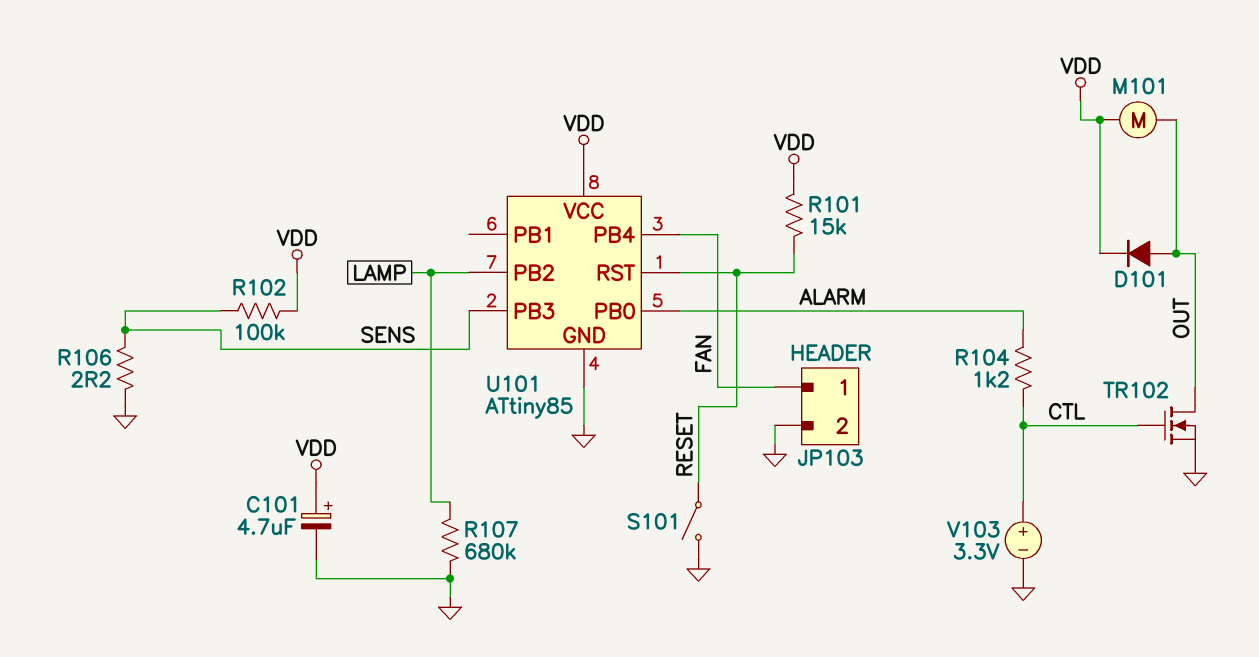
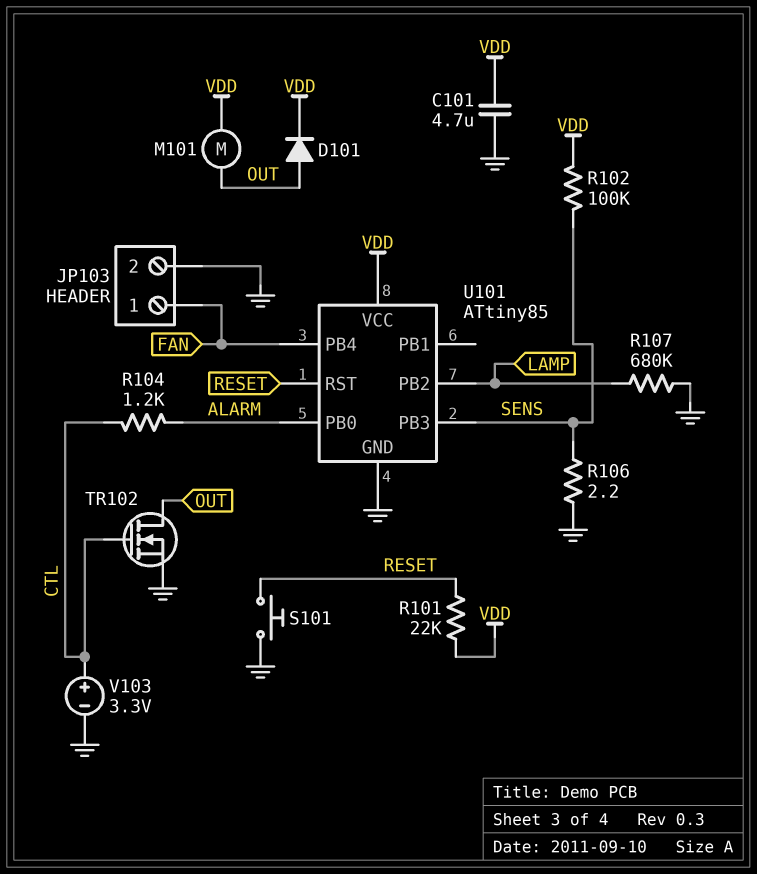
C101: 4.7uF (plus VDD, minus GND) -> 4.7uF (GND, VDD)
R101: 15k (RESET, VDD) -> 22k (RESET, VDD)
S101: switch (GND, RESET) -> button (GND, RESET)

